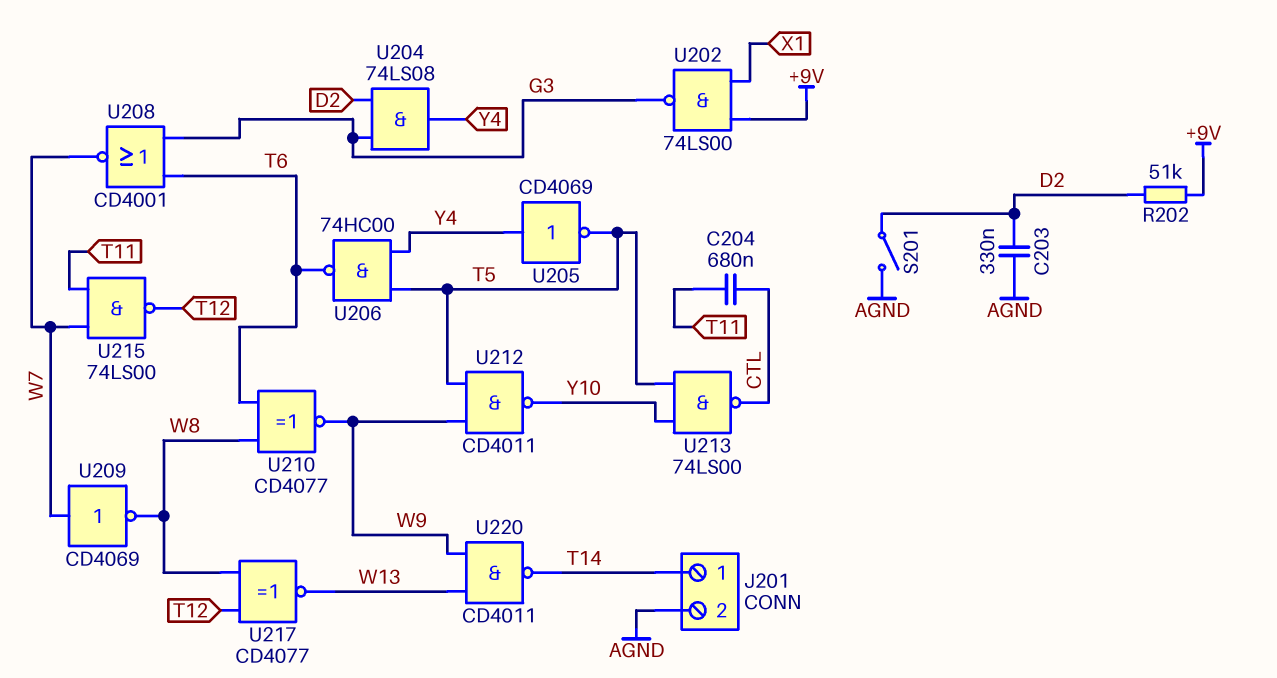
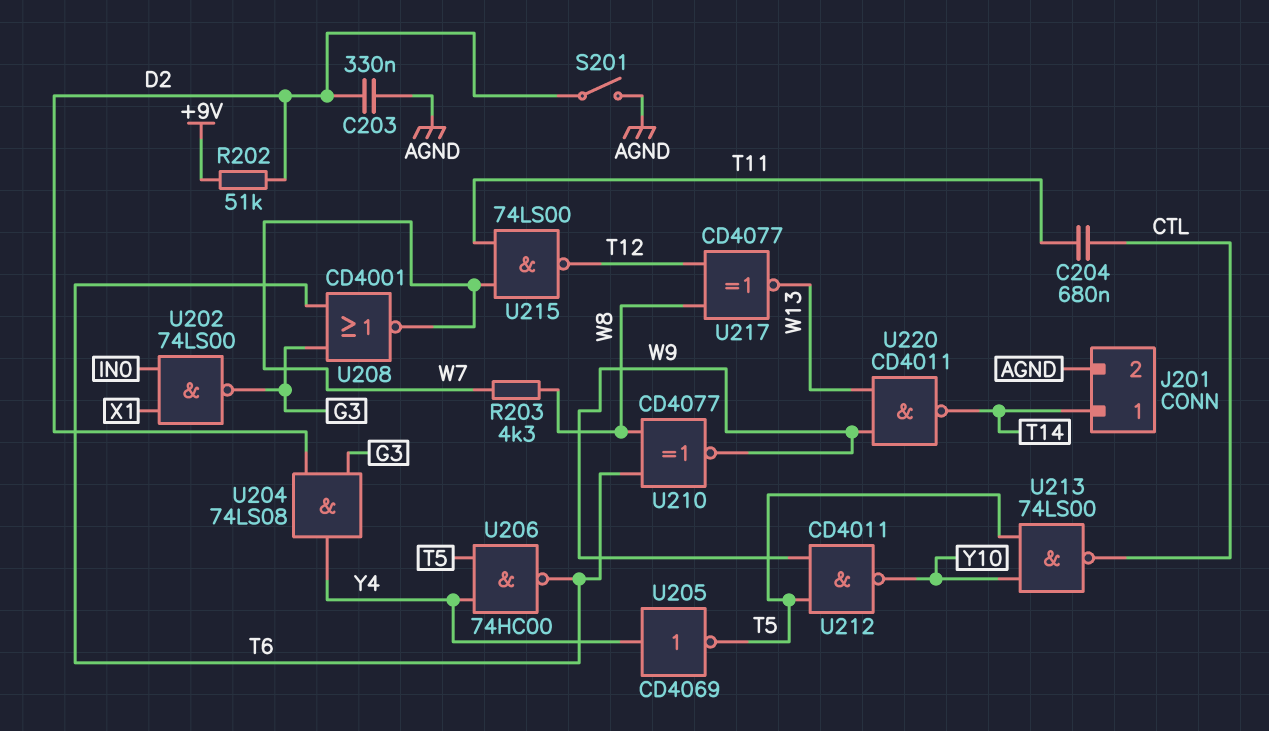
R203: none -> 4.3k (W7, W8)
U202: NAND 74LS00 (in +9V, in X1, out G3) -> NAND 74LS00 (in IN0, in X1, out G3)
U209: NOT CD4069 (in W7, out W8) -> none

